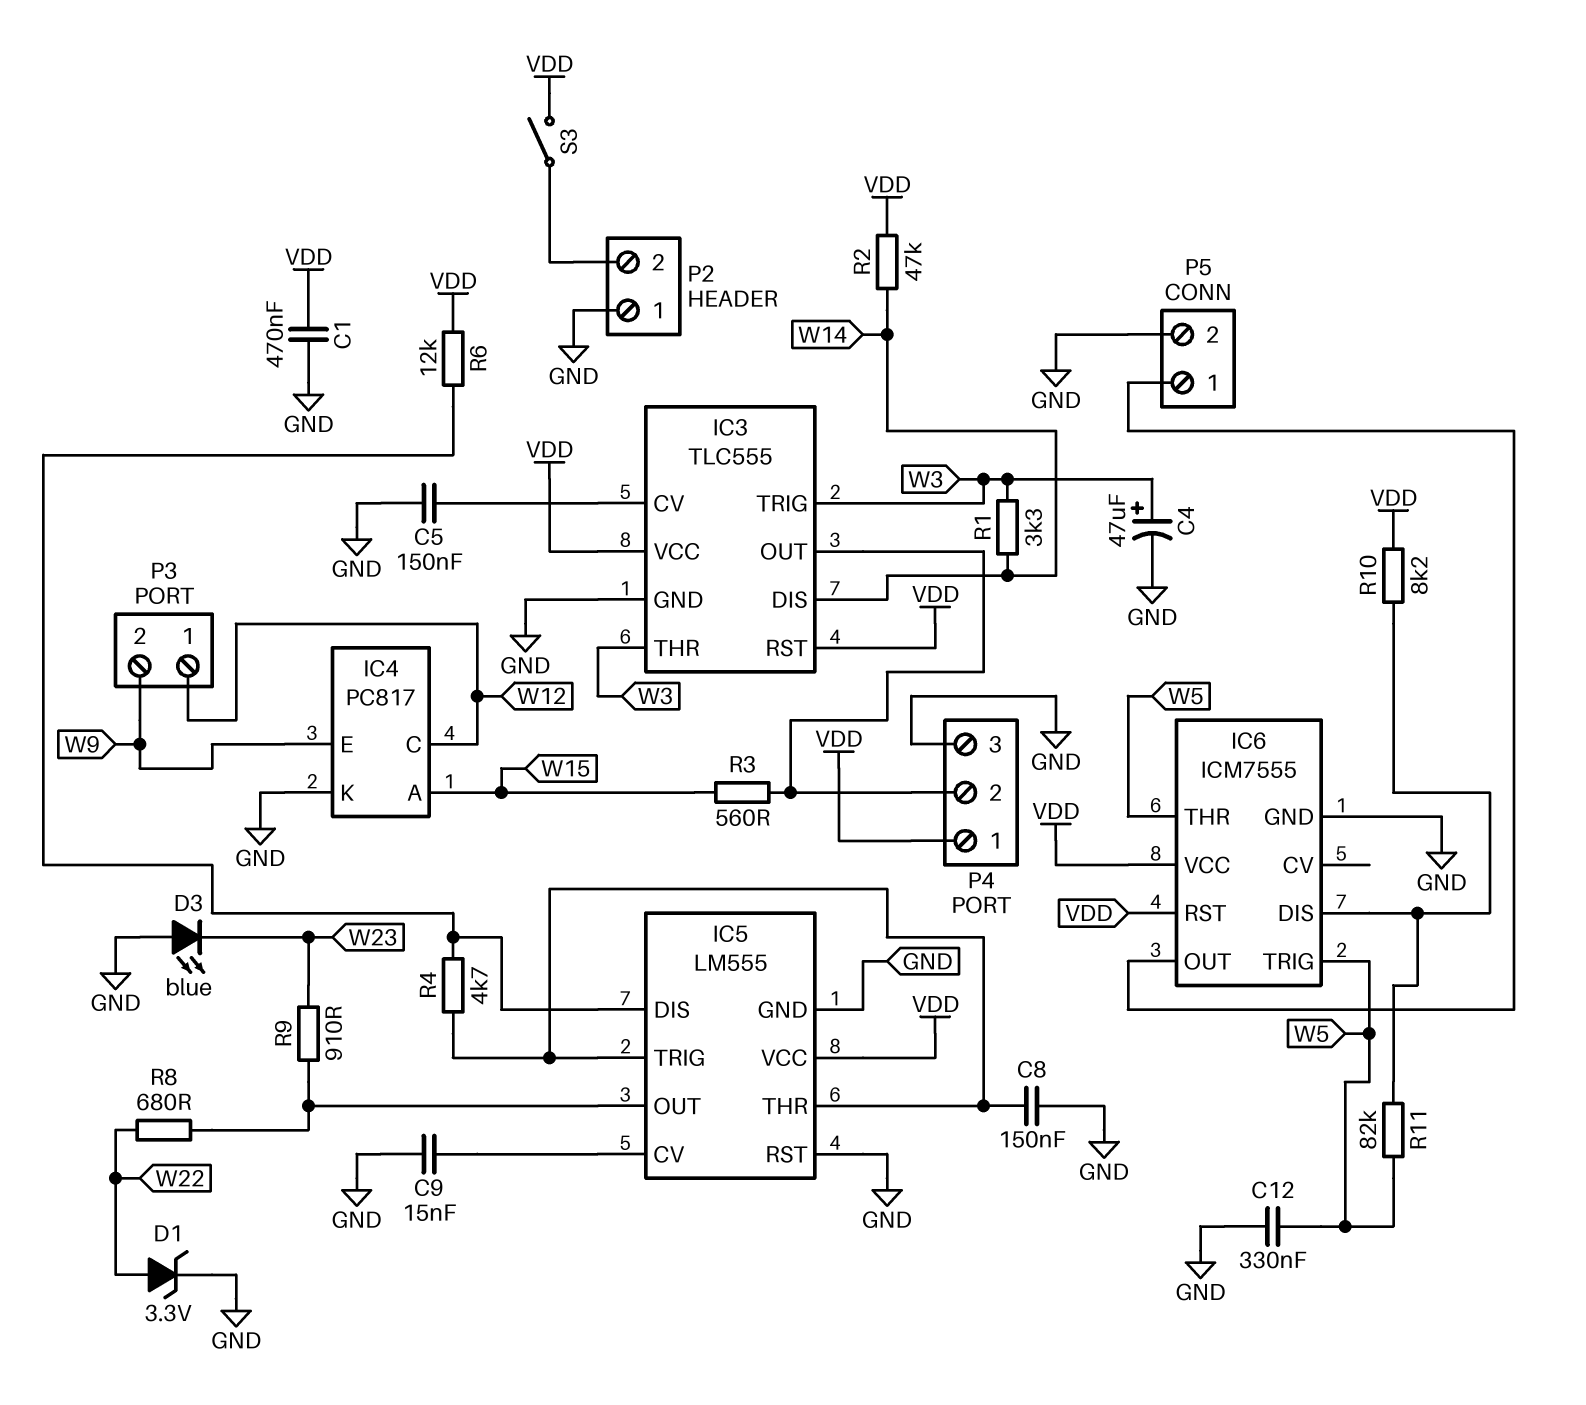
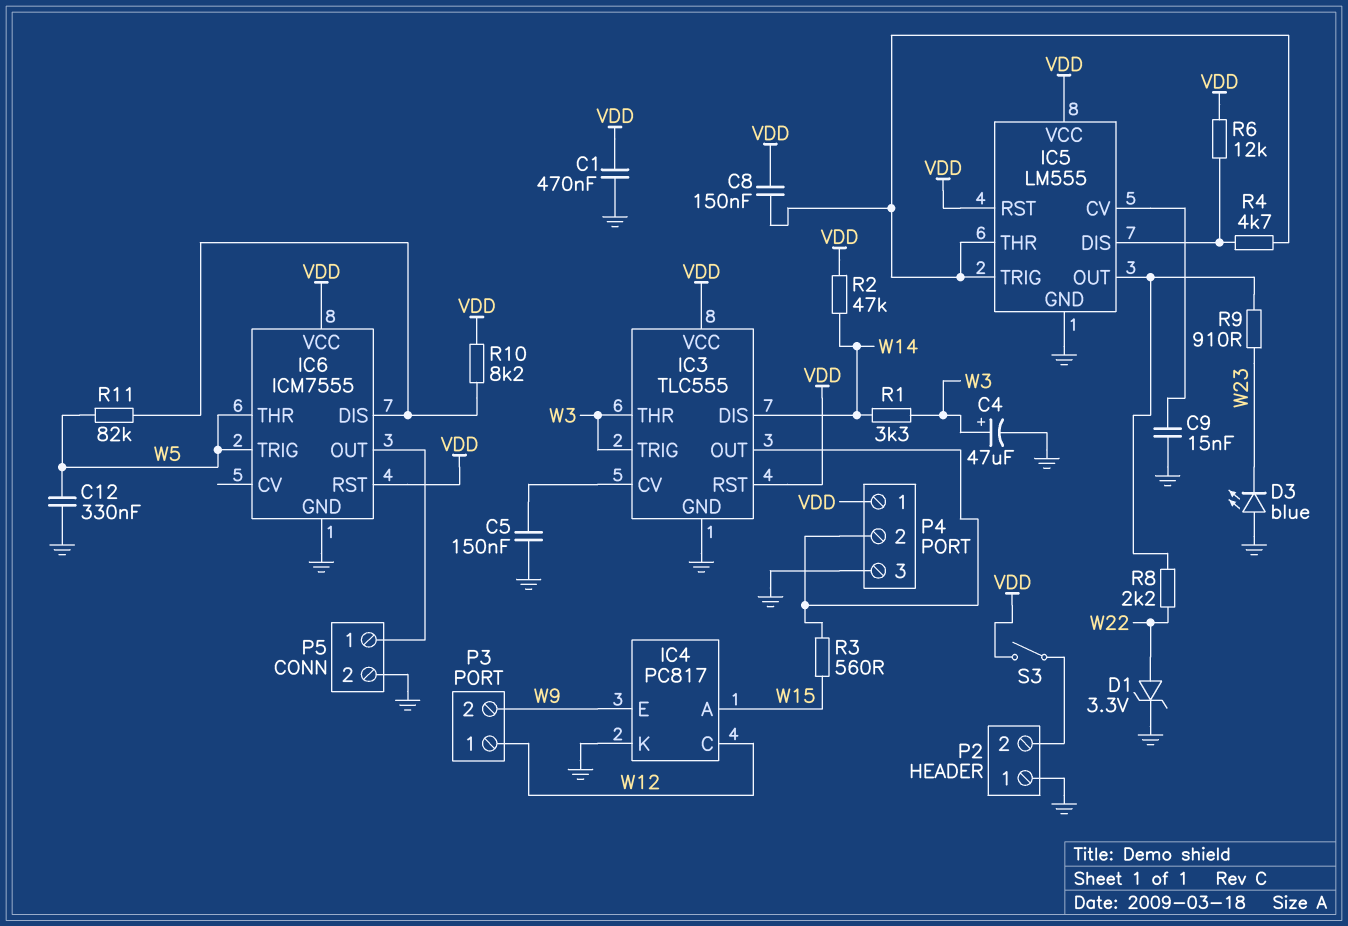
C8: 150nF (GND, IC5/THR) -> 150nF (IC5/THR, VDD)
IC5 pin RST: GND -> VDD
R8: 680 (IC5/OUT, W22) -> 2.2k (IC5/OUT, W22)

